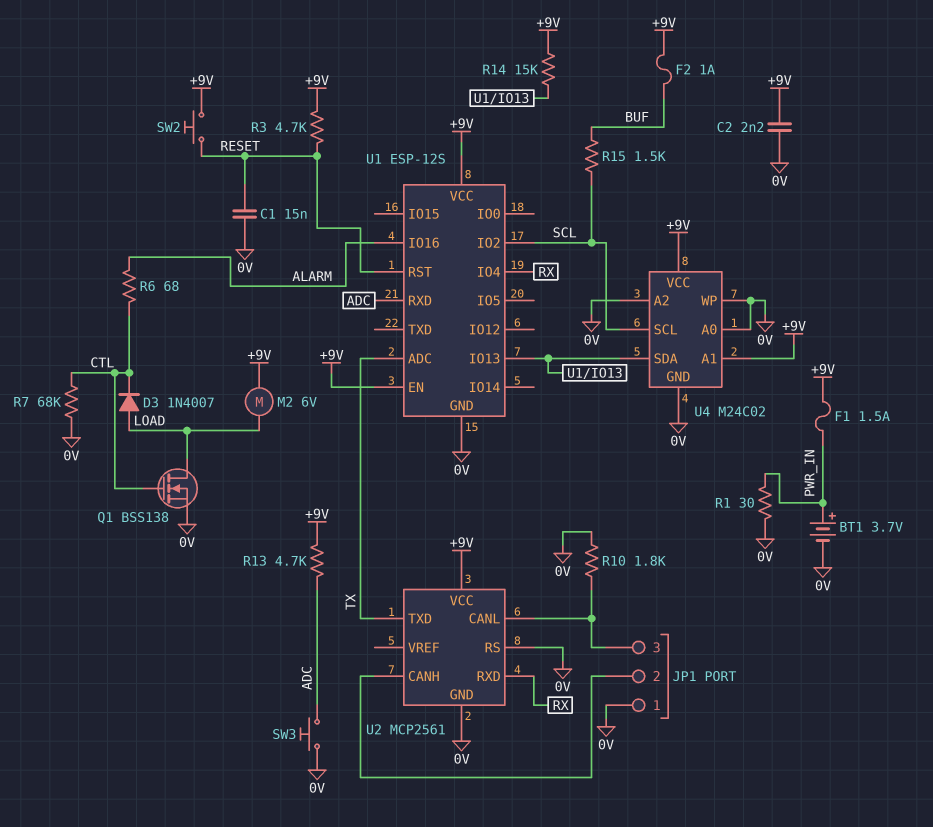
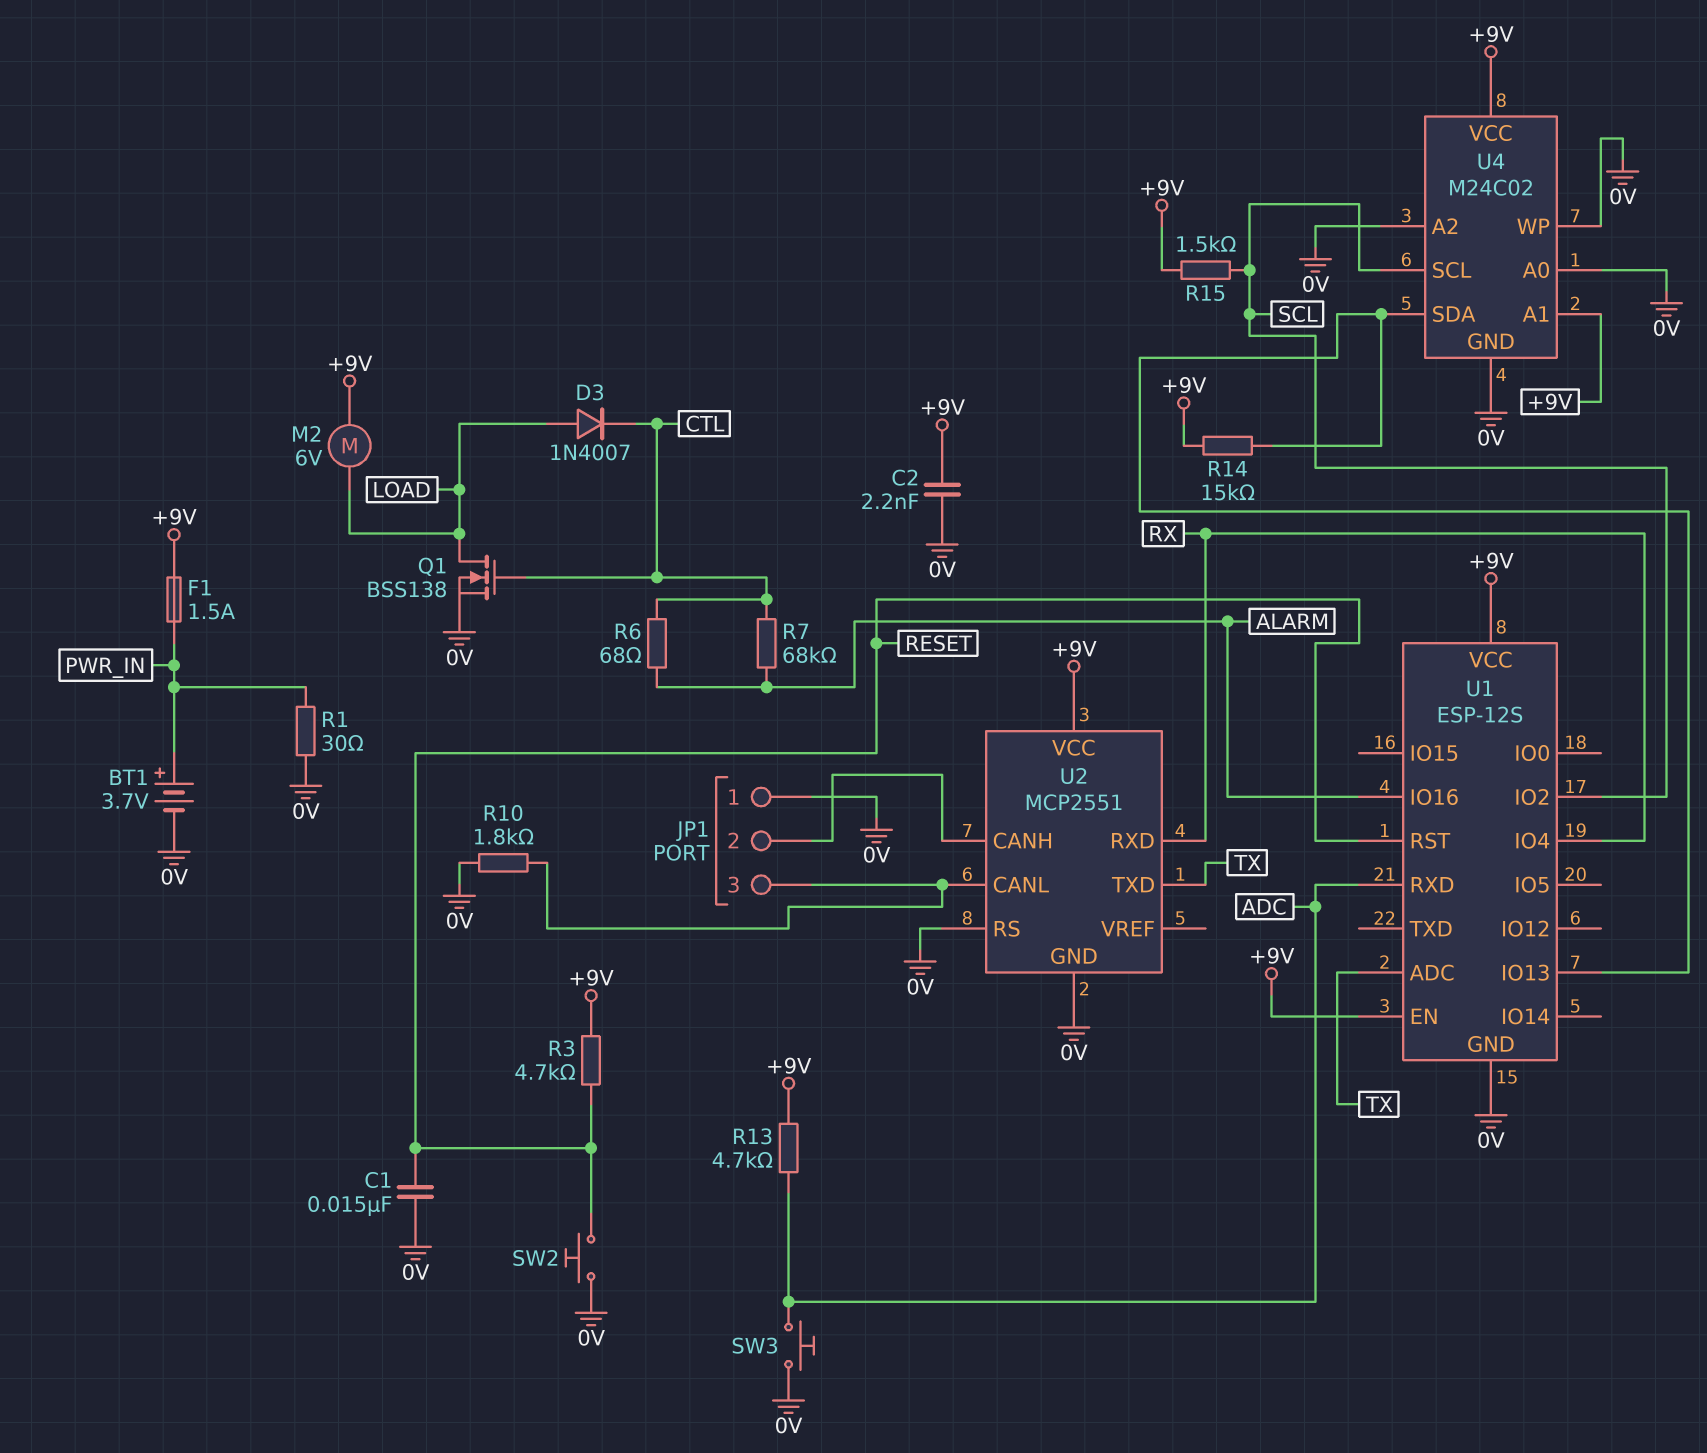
F2: 1A (+9V, BUF) -> none
R7: 68k (0V, CTL) -> 68k (ALARM, CTL)
R15: 1.5k (BUF, SCL) -> 1.5k (+9V, SCL)
SW2: button (+9V, RESET) -> button (0V, RESET)
U2: MCP2561 -> MCP2551

